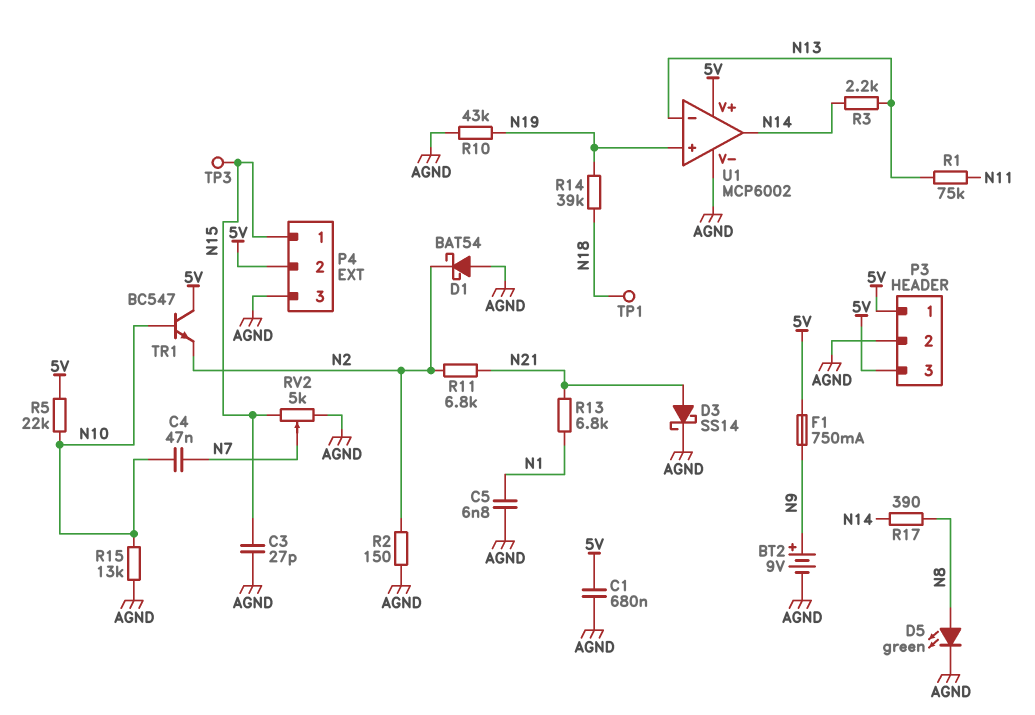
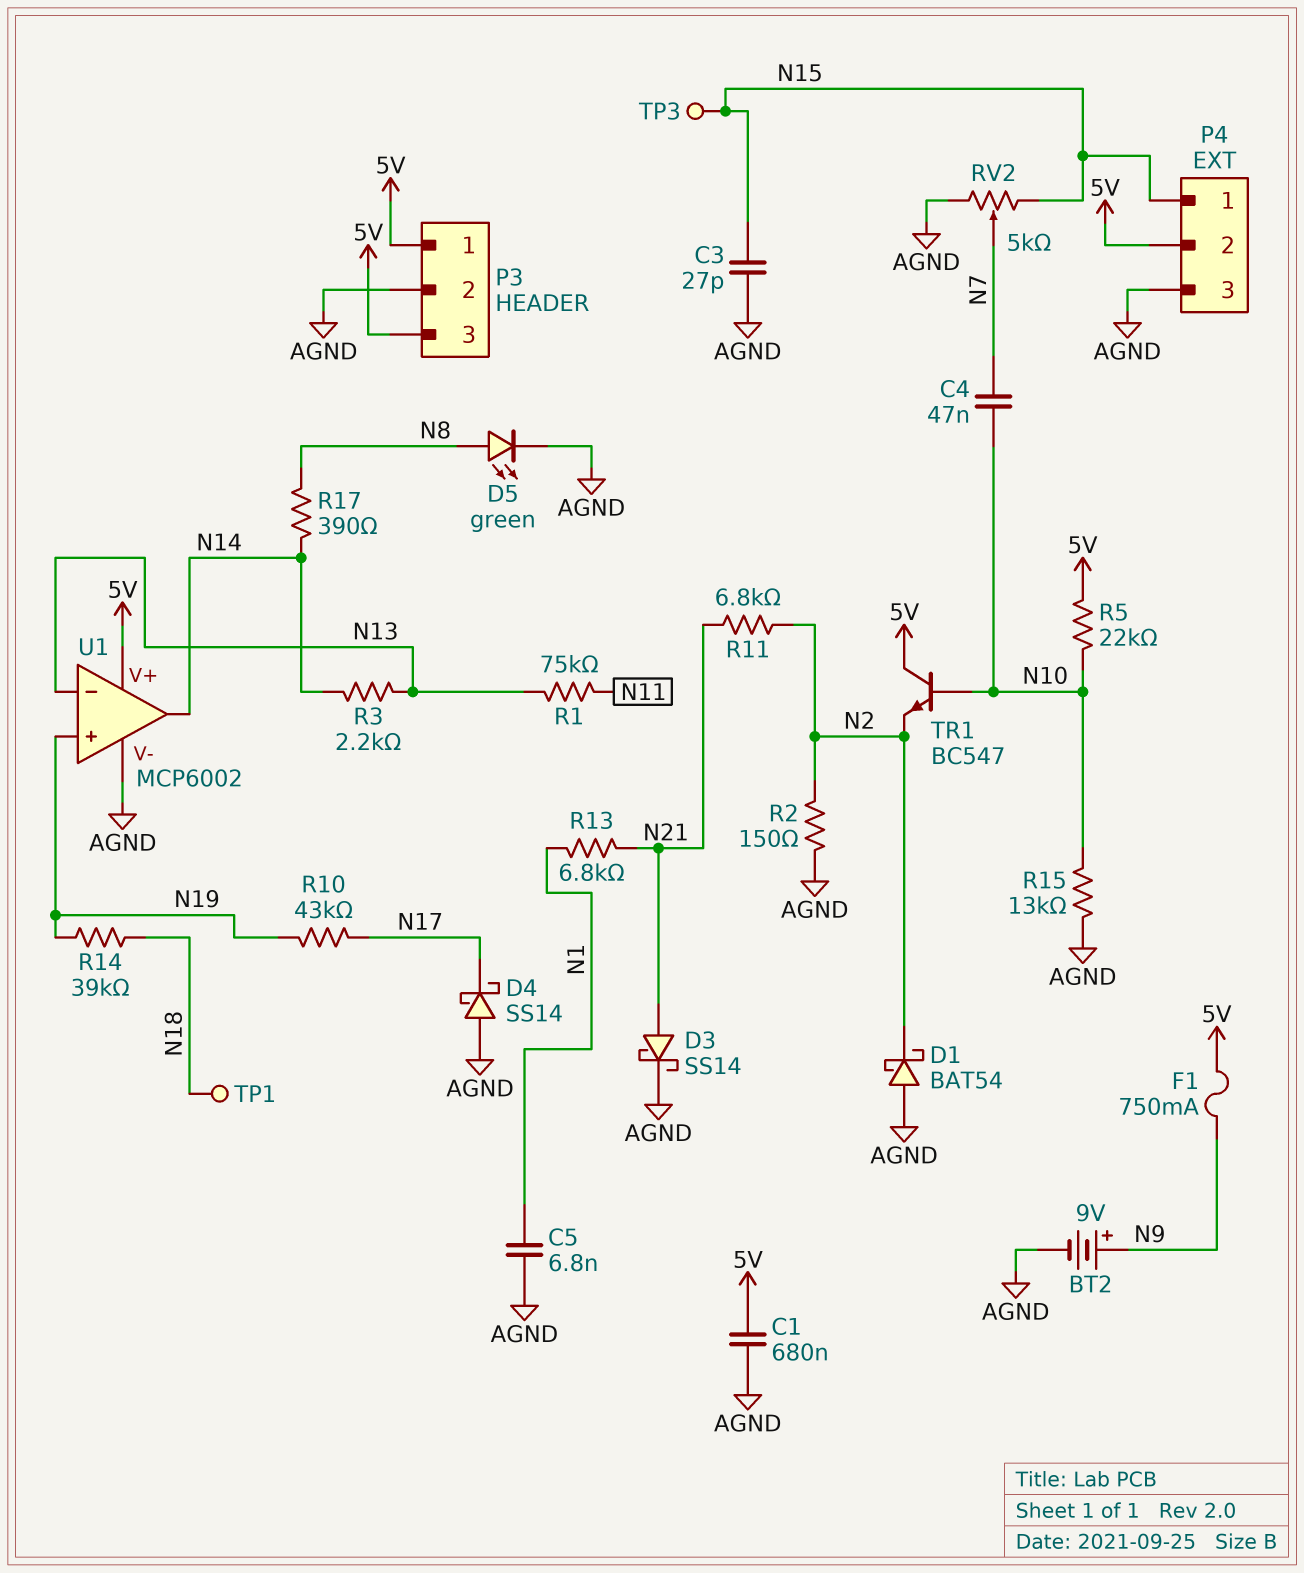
D4: none -> schottky SS14 (A AGND, K N17)
R10: 43k (AGND, N19) -> 43k (N17, N19)

